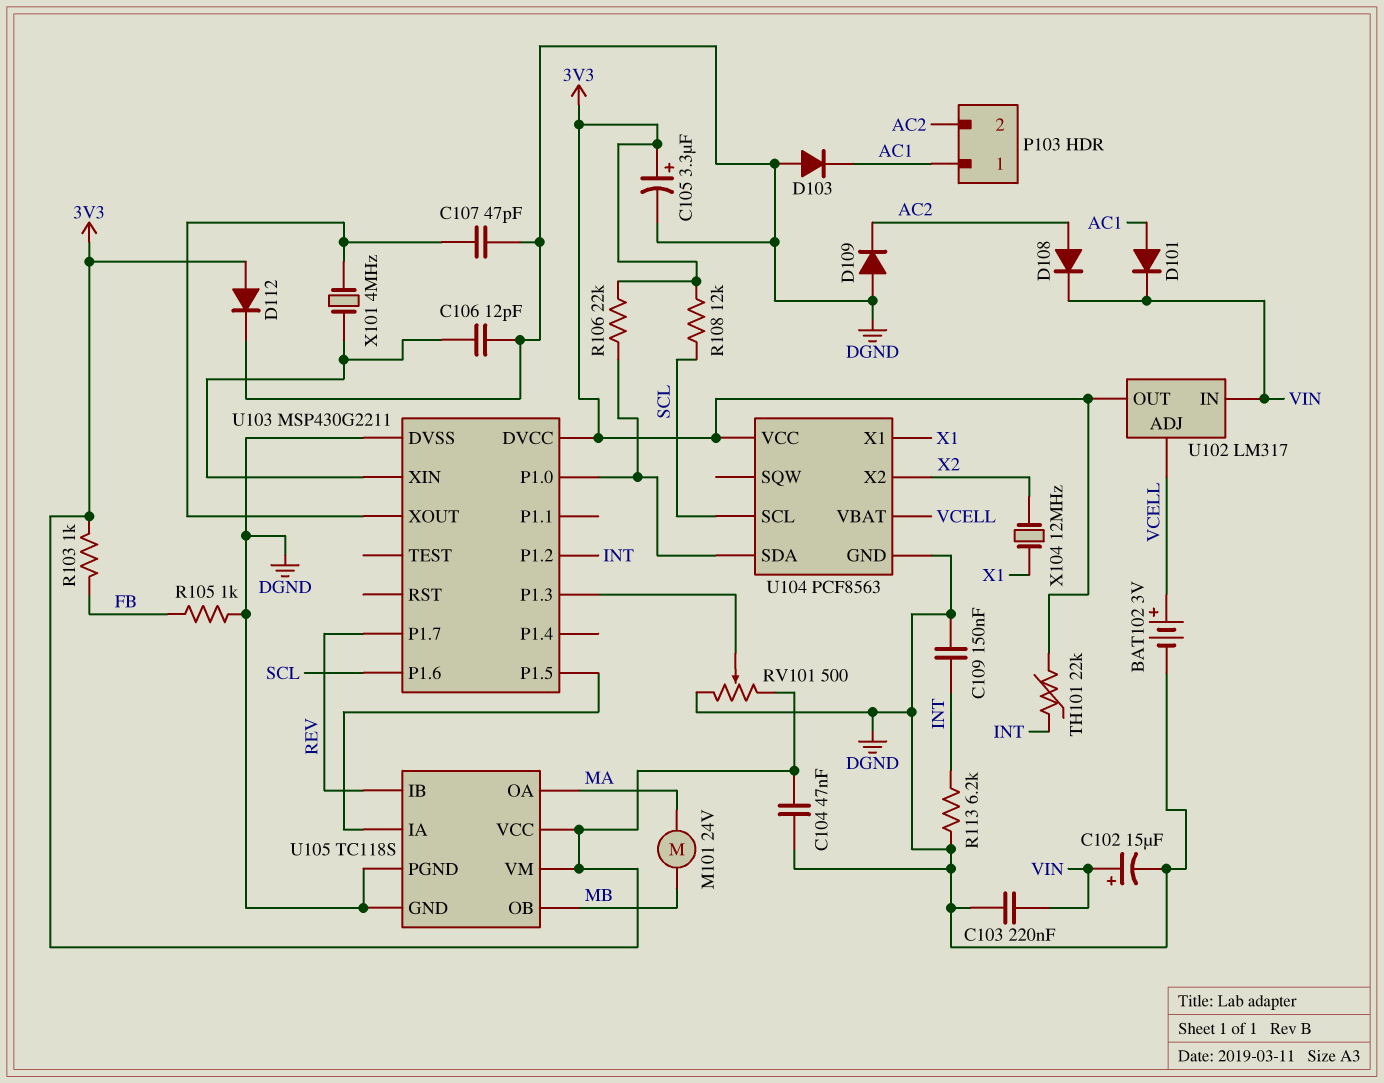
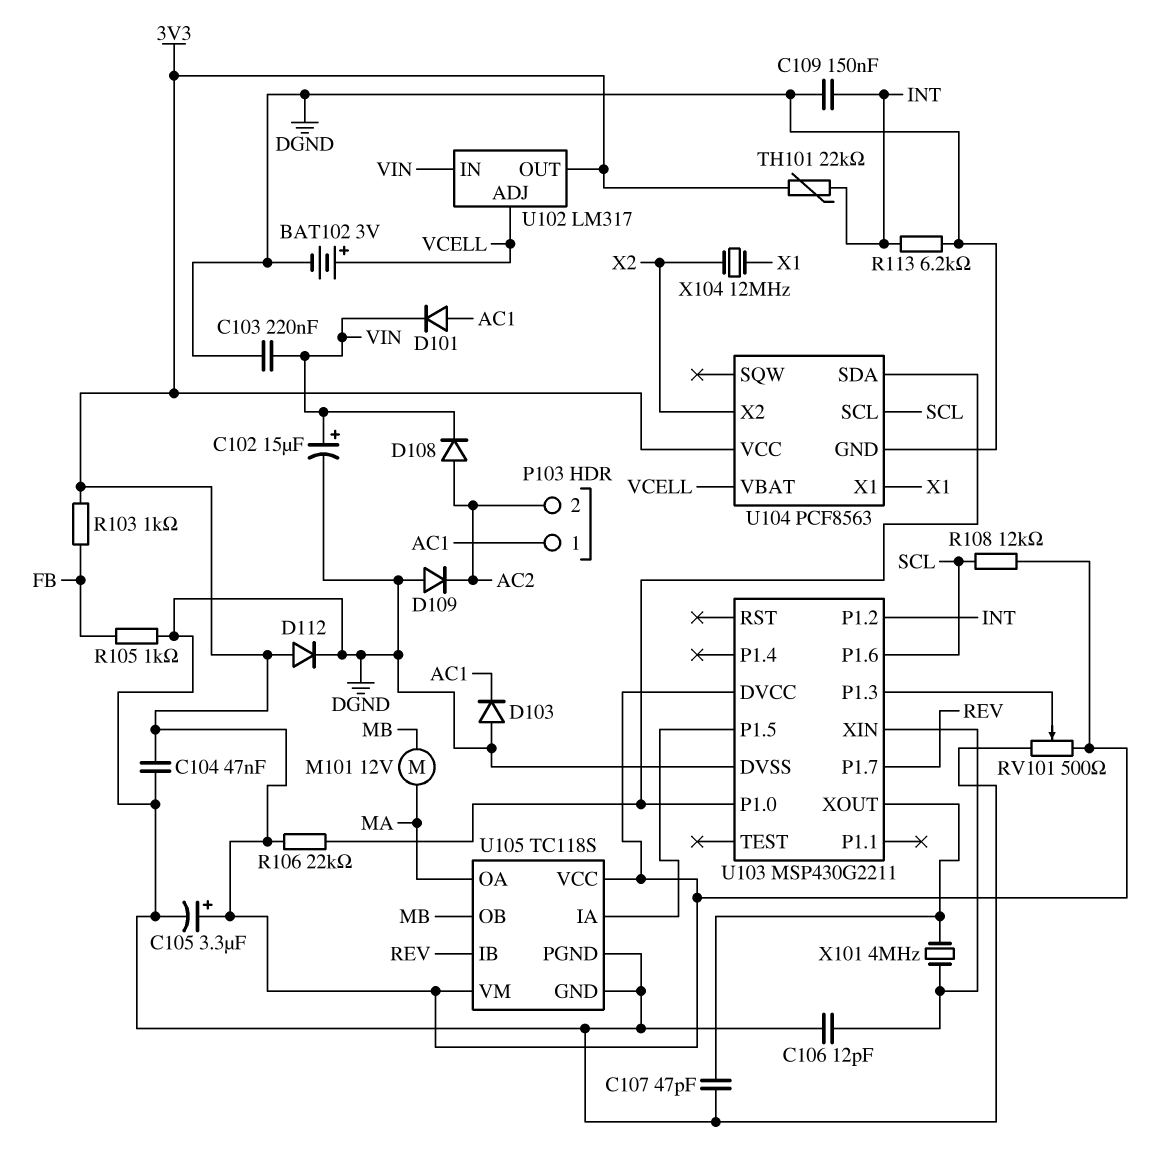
M101: motor 24V (MA, MB) -> motor 12V (MA, MB)

